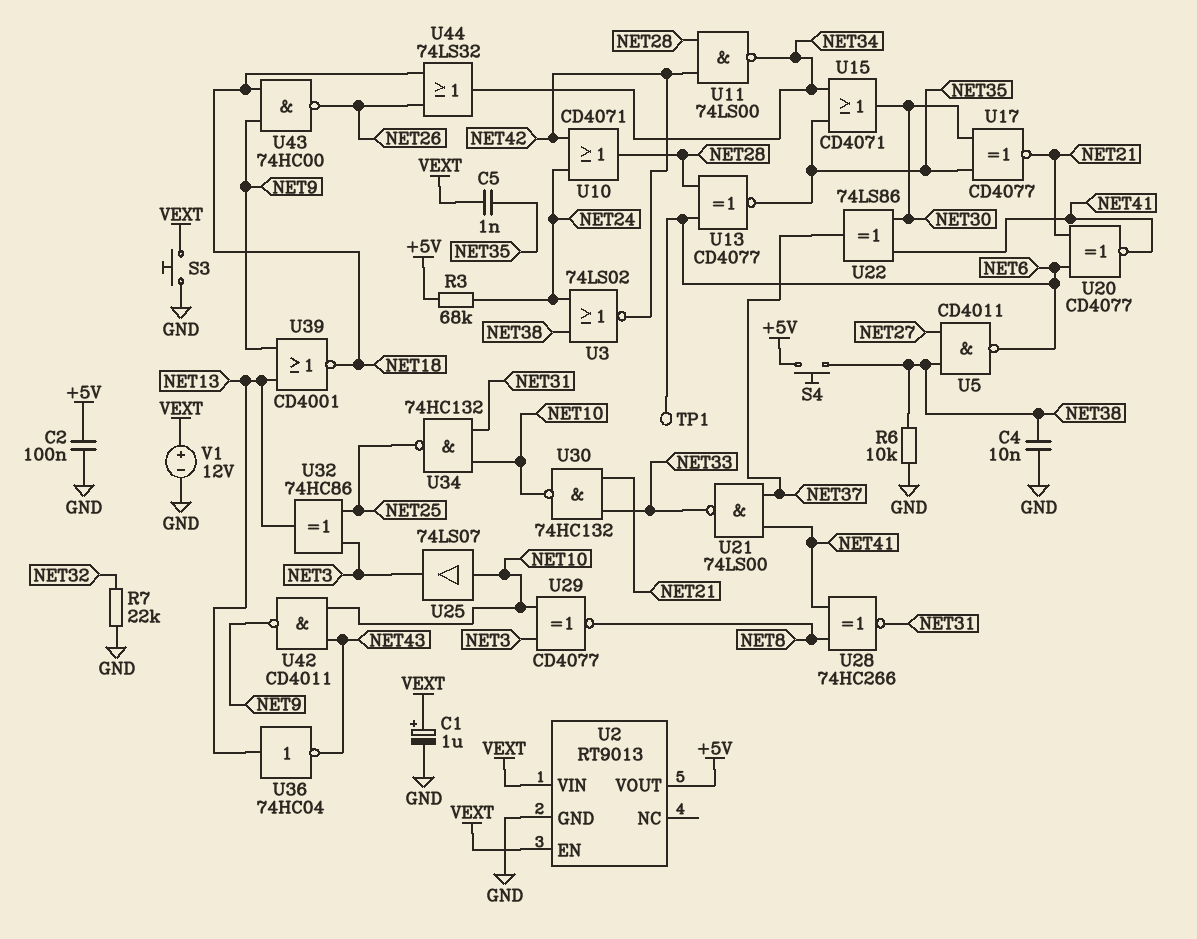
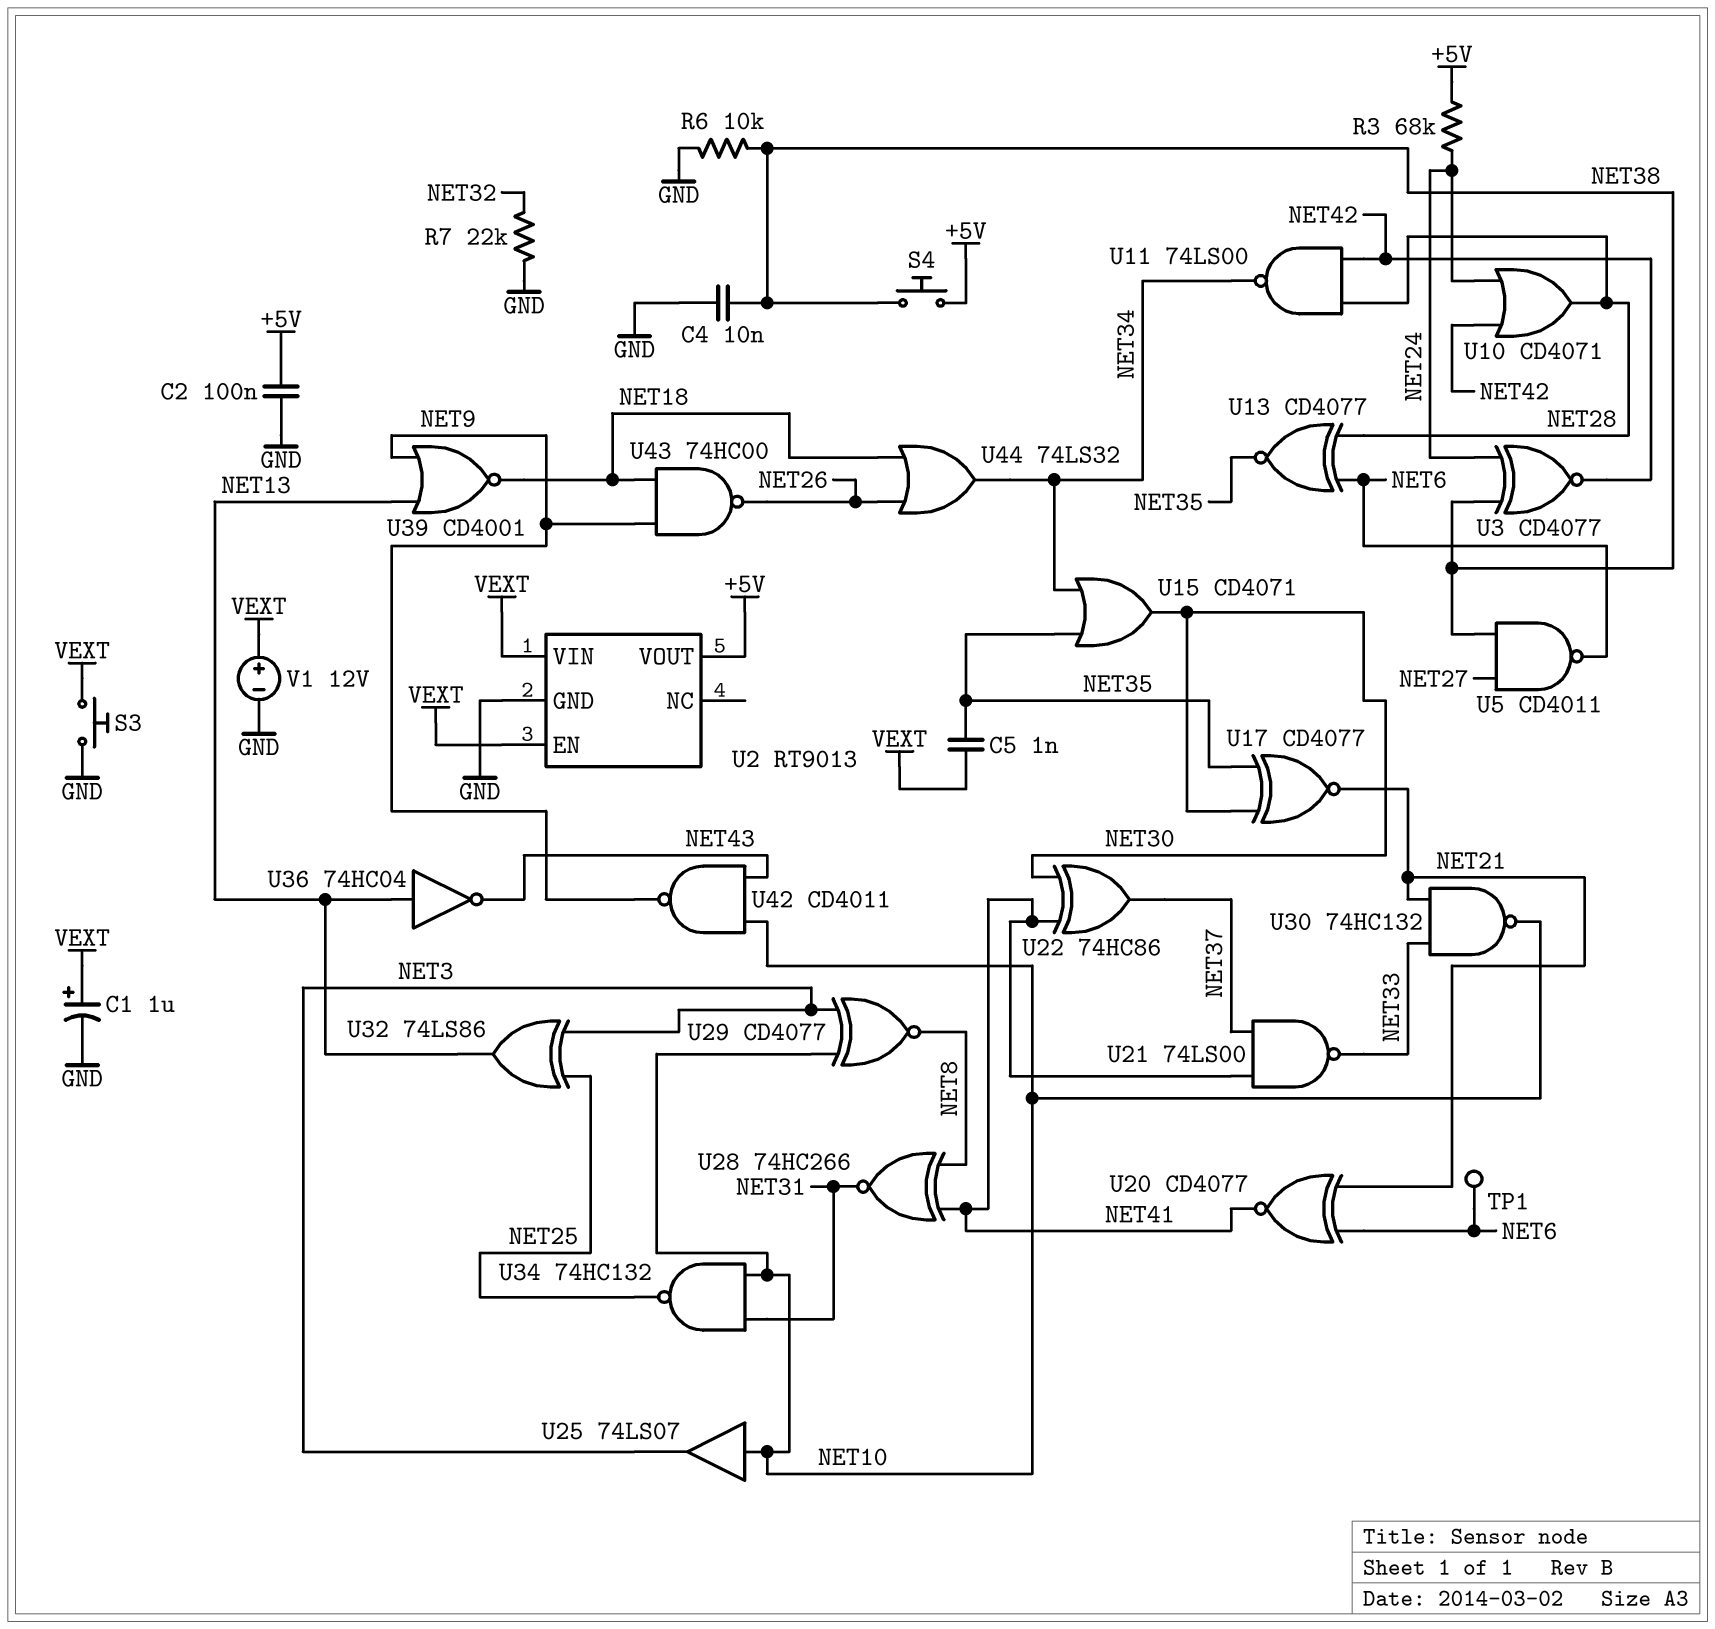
U3: NOR 74LS02 (in NET24, in NET38, out NET42) -> XNOR CD4077 (in NET24, in NET38, out NET42)
U22: XOR 74LS86 (in NET30, in NET41, out NET37) -> XOR 74HC86 (in NET30, in NET41, out NET37)
U32: XOR 74HC86 (in NET3, in NET25, out NET13) -> XOR 74LS86 (in NET3, in NET25, out NET13)

